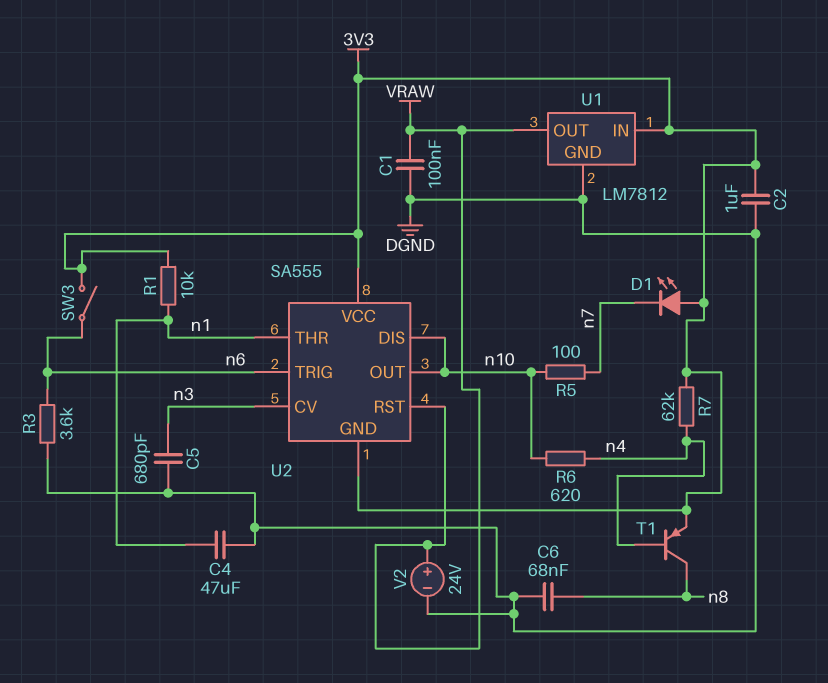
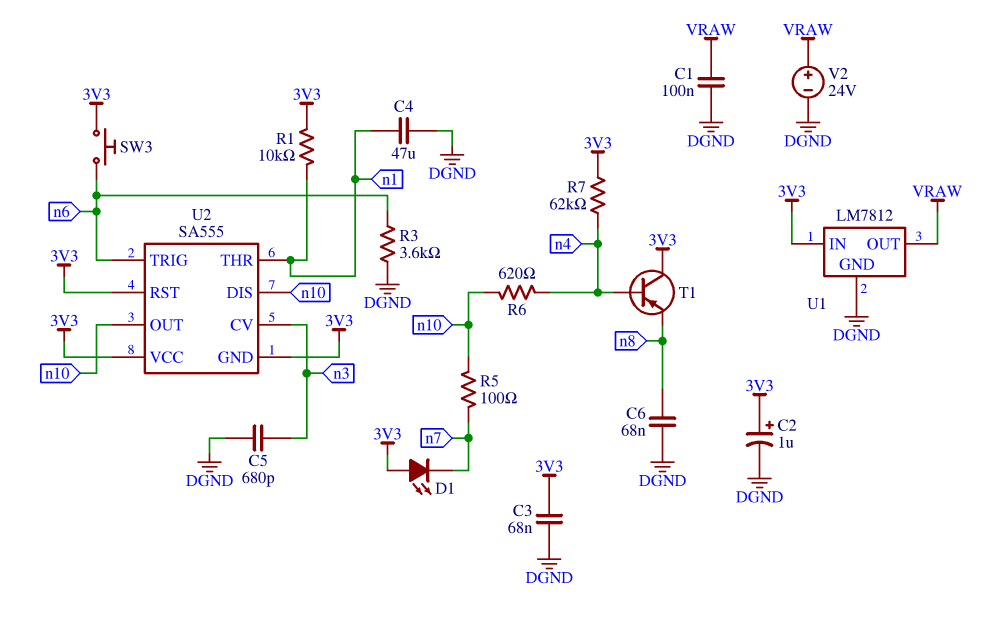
C2: 1uF (3V3, DGND) -> 1uF (plus 3V3, minus DGND)
C3: none -> 68nF (3V3, DGND)
SW3: switch (3V3, n6) -> button (3V3, n6)
T1: PNP (B n4, C n8, E 3V3) -> PNP (B n4, C 3V3, E n8)
U2 pin RST: VRAW -> 3V3

